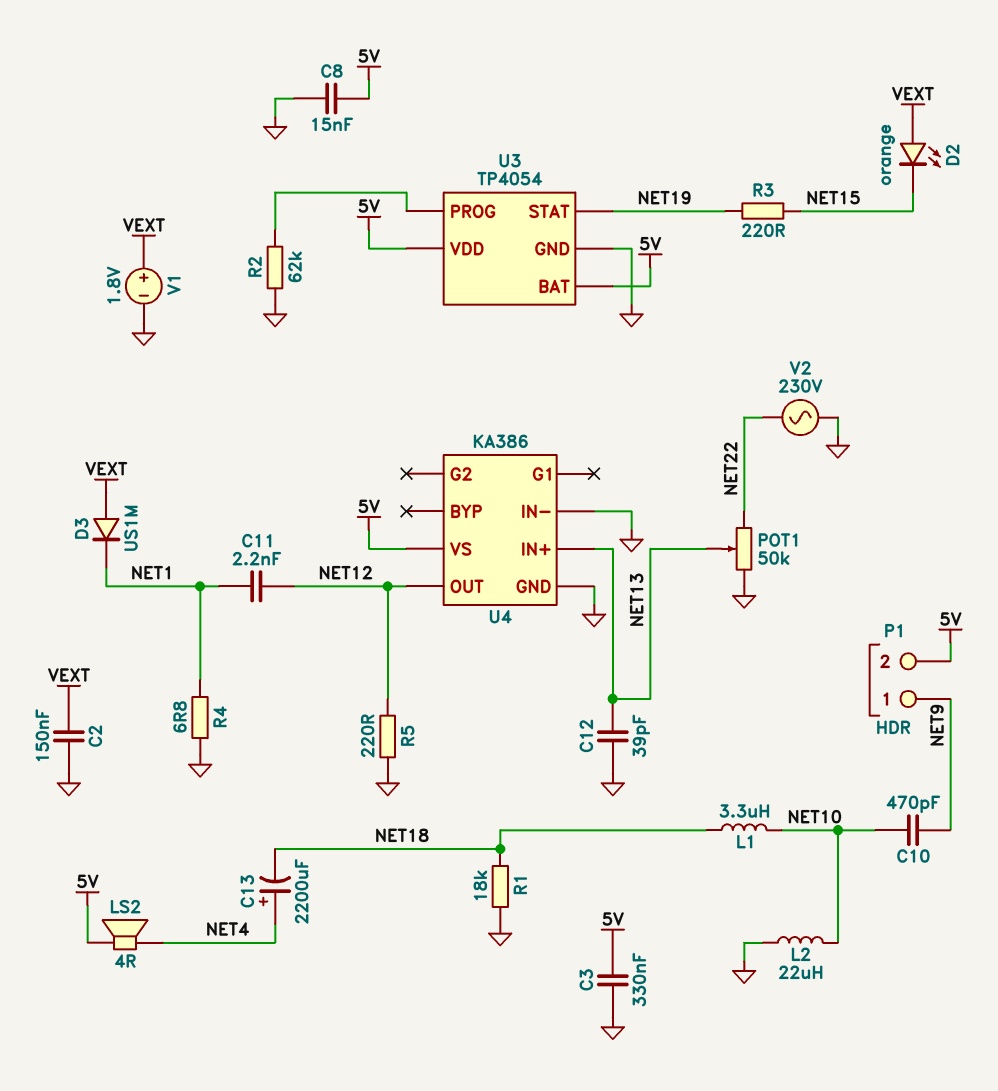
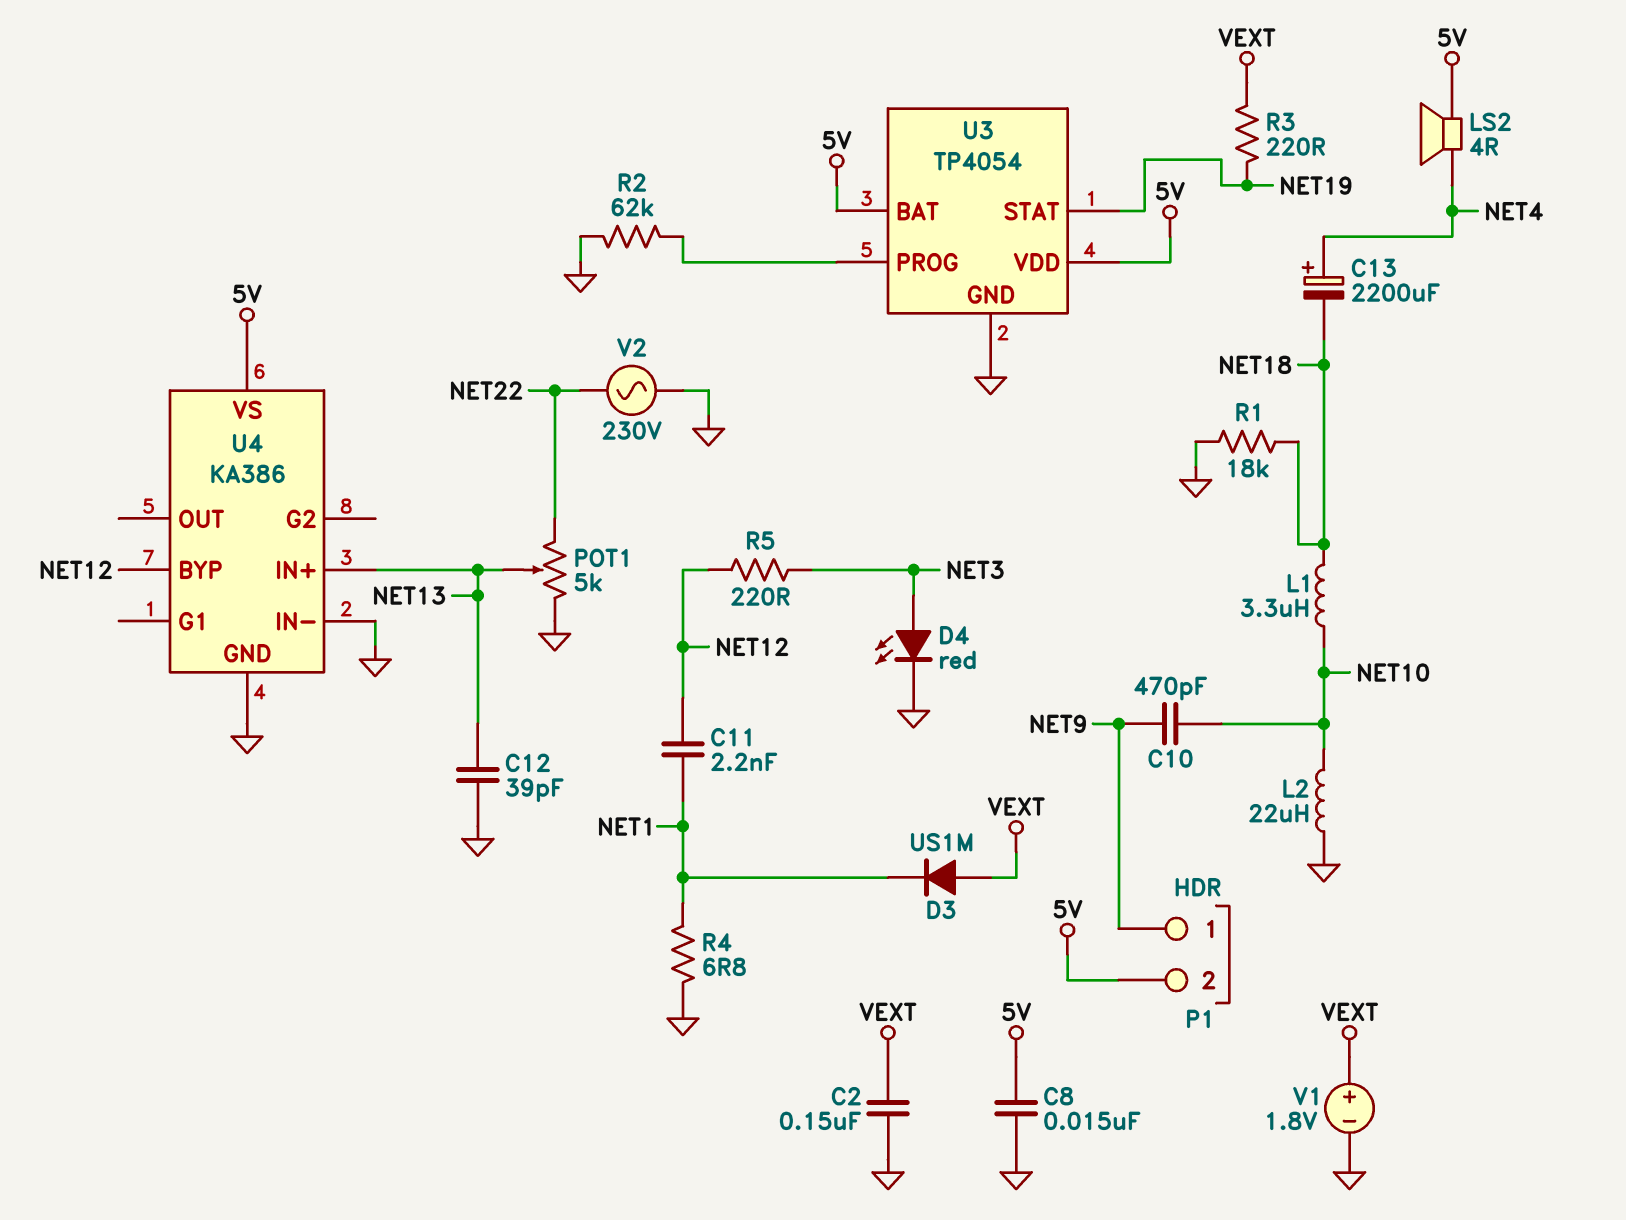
C3: 330nF (5V, GND) -> none
D2: LED orange (A VEXT, K NET15) -> none
D4: none -> LED red (A NET3, K GND)
POT1: 50k (GND, NET22, wiper NET13) -> 5k (GND, NET22, wiper NET13)
R3: 220 (NET15, NET19) -> 220 (NET19, VEXT)
R5: 220 (GND, NET12) -> 220 (NET3, NET12)
U4 pin BYP: none -> NET12
U4 pin OUT: NET12 -> none

